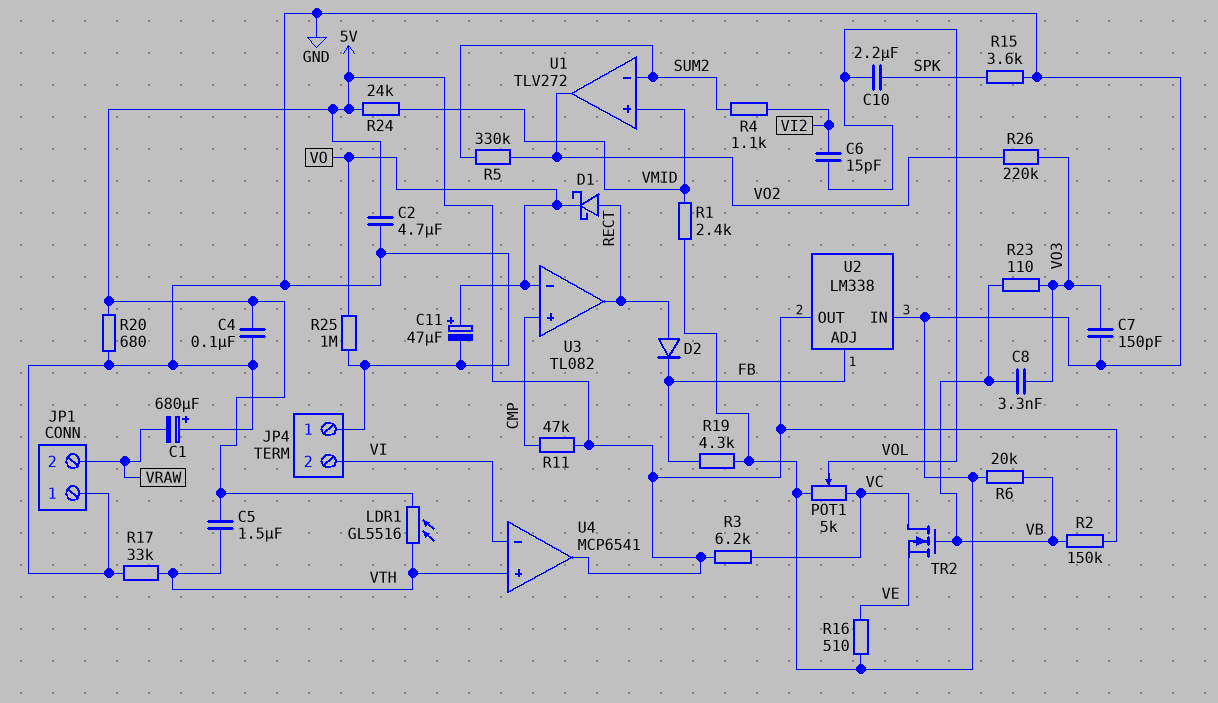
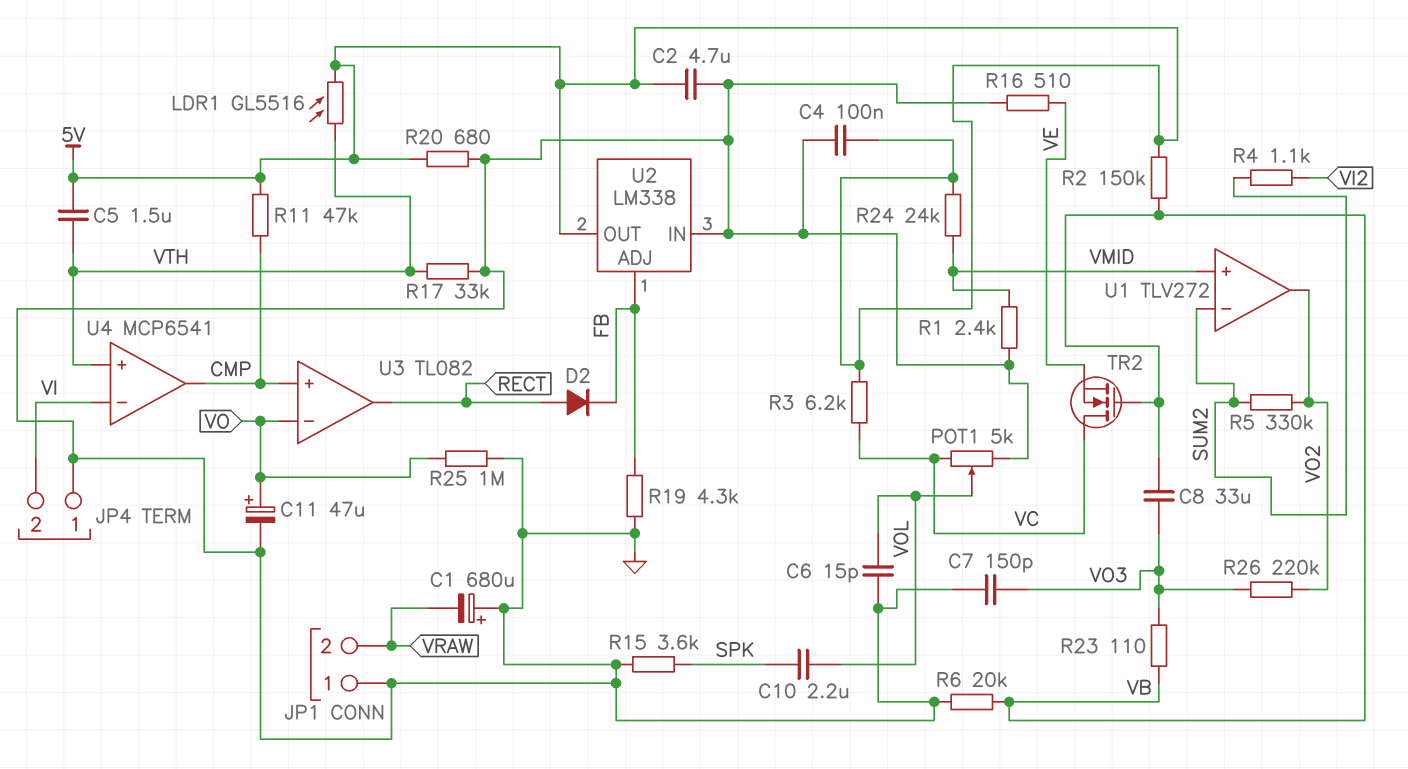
C6: 15pF (VI2, VOL) -> 15pF (GND, VOL)
C8: 3.3nF (VB, VO3) -> 33uF (VB, VO3)
D1: schottky (A RECT, K VO) -> none
U4 pin out: 5V -> CMP

